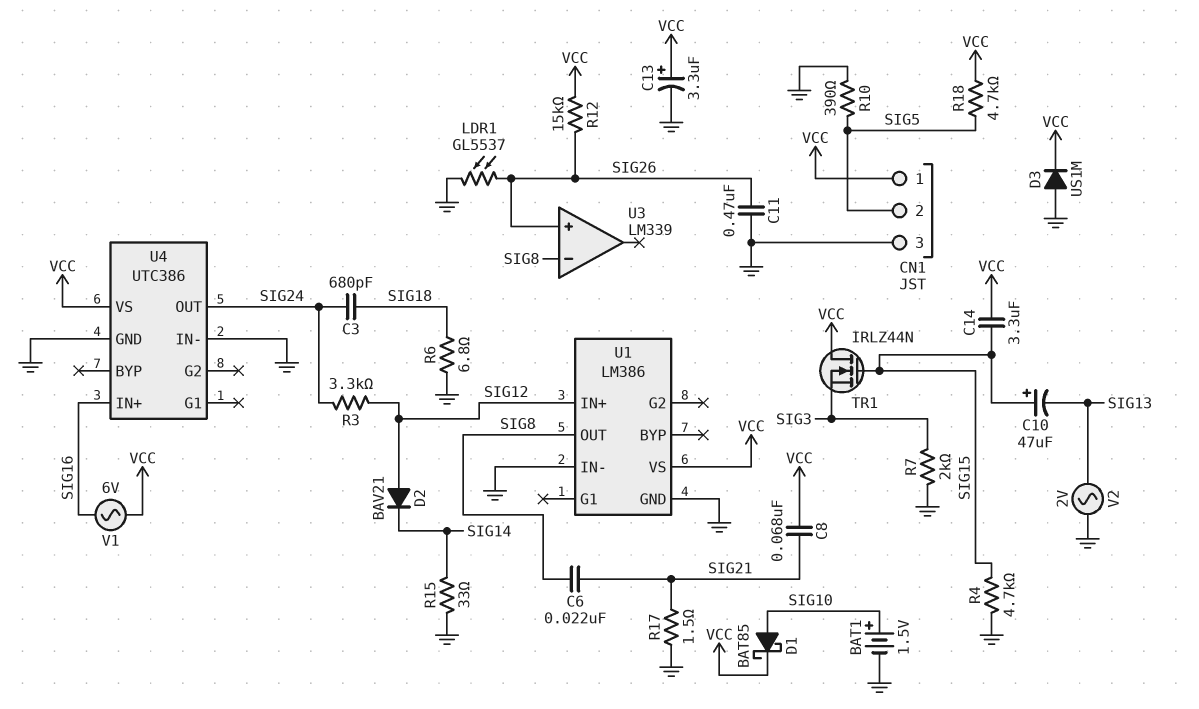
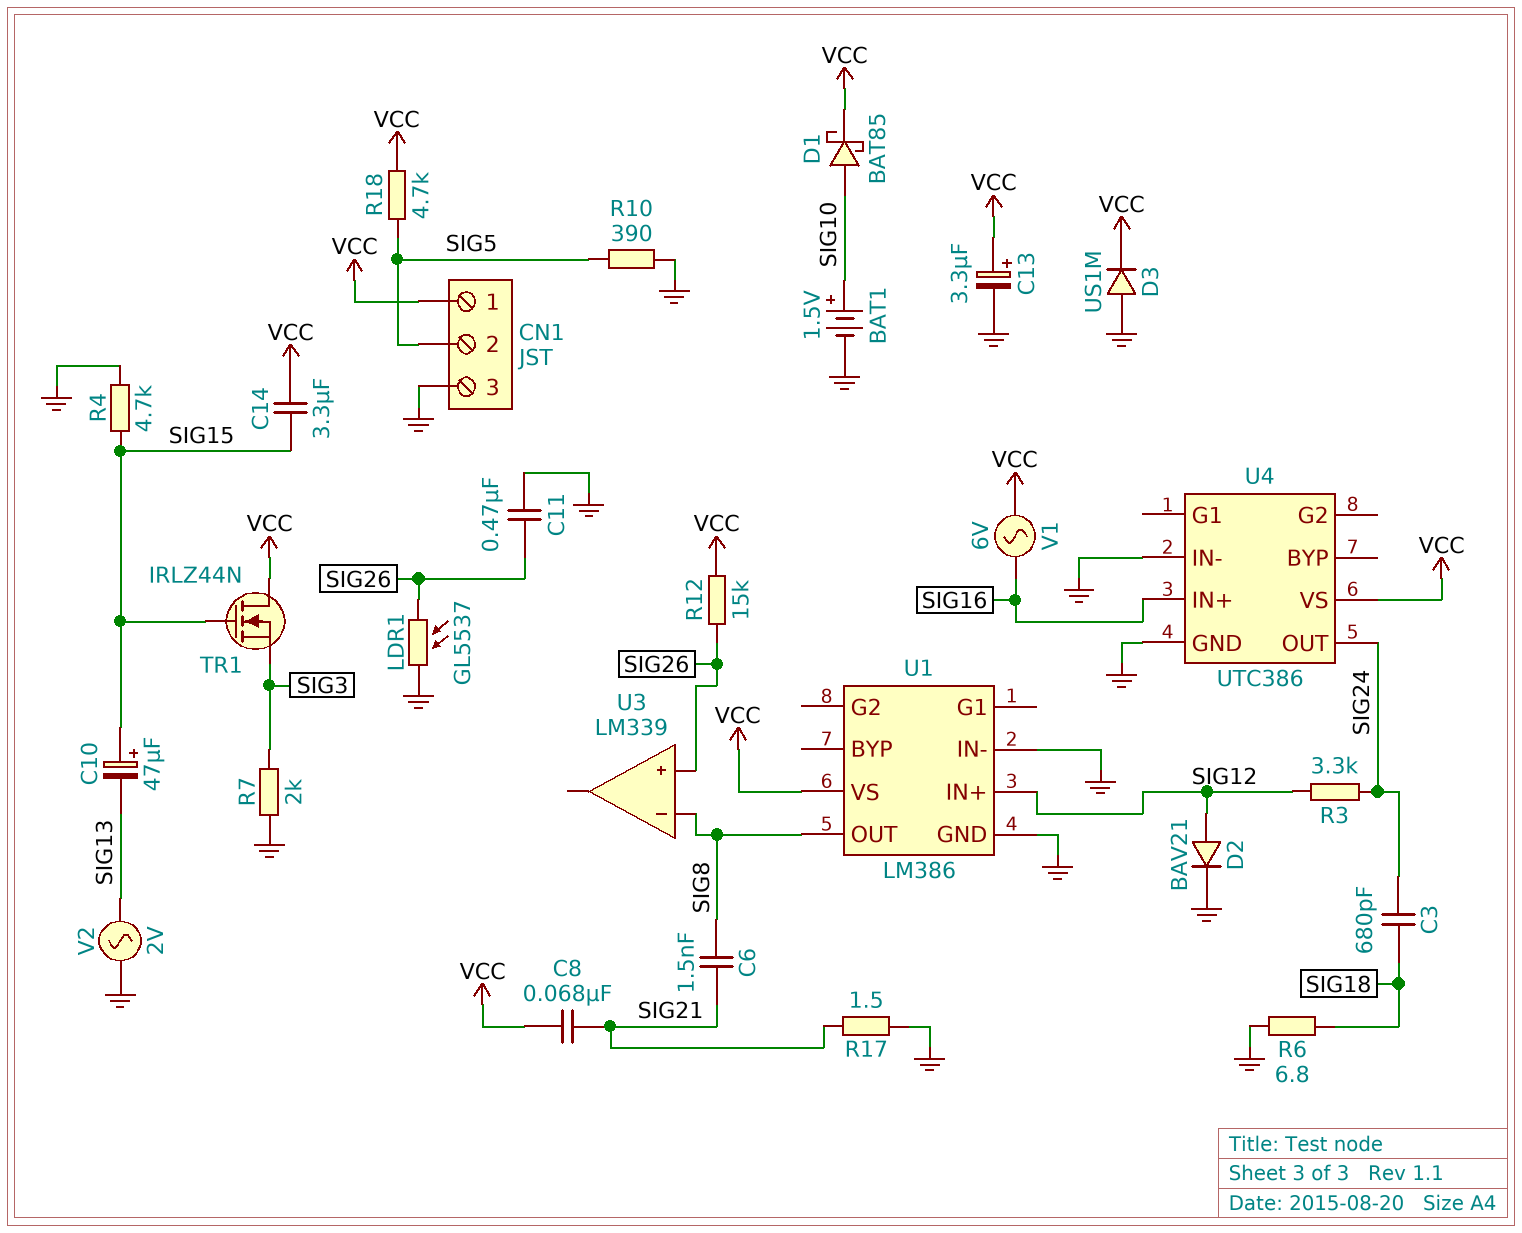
C6: 22nF (SIG8, SIG21) -> 1.5nF (SIG8, SIG21)
D2: diode BAV21 (A SIG12, K SIG14) -> diode BAV21 (A SIG12, K GND)
R15: 33 (GND, SIG14) -> none

